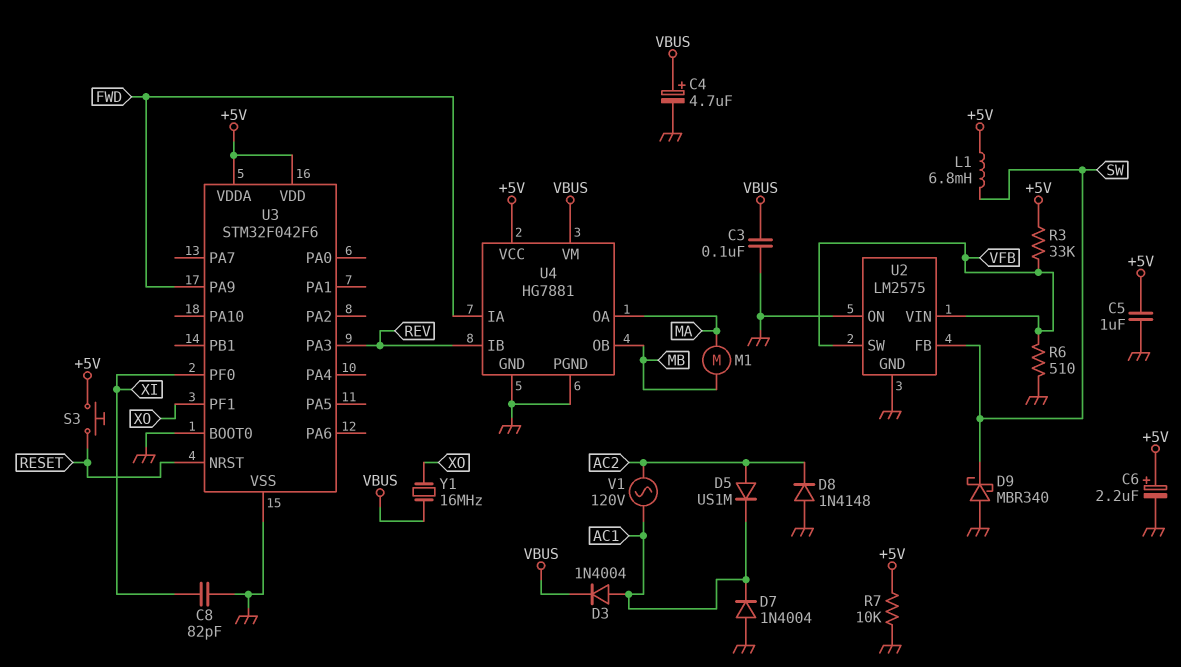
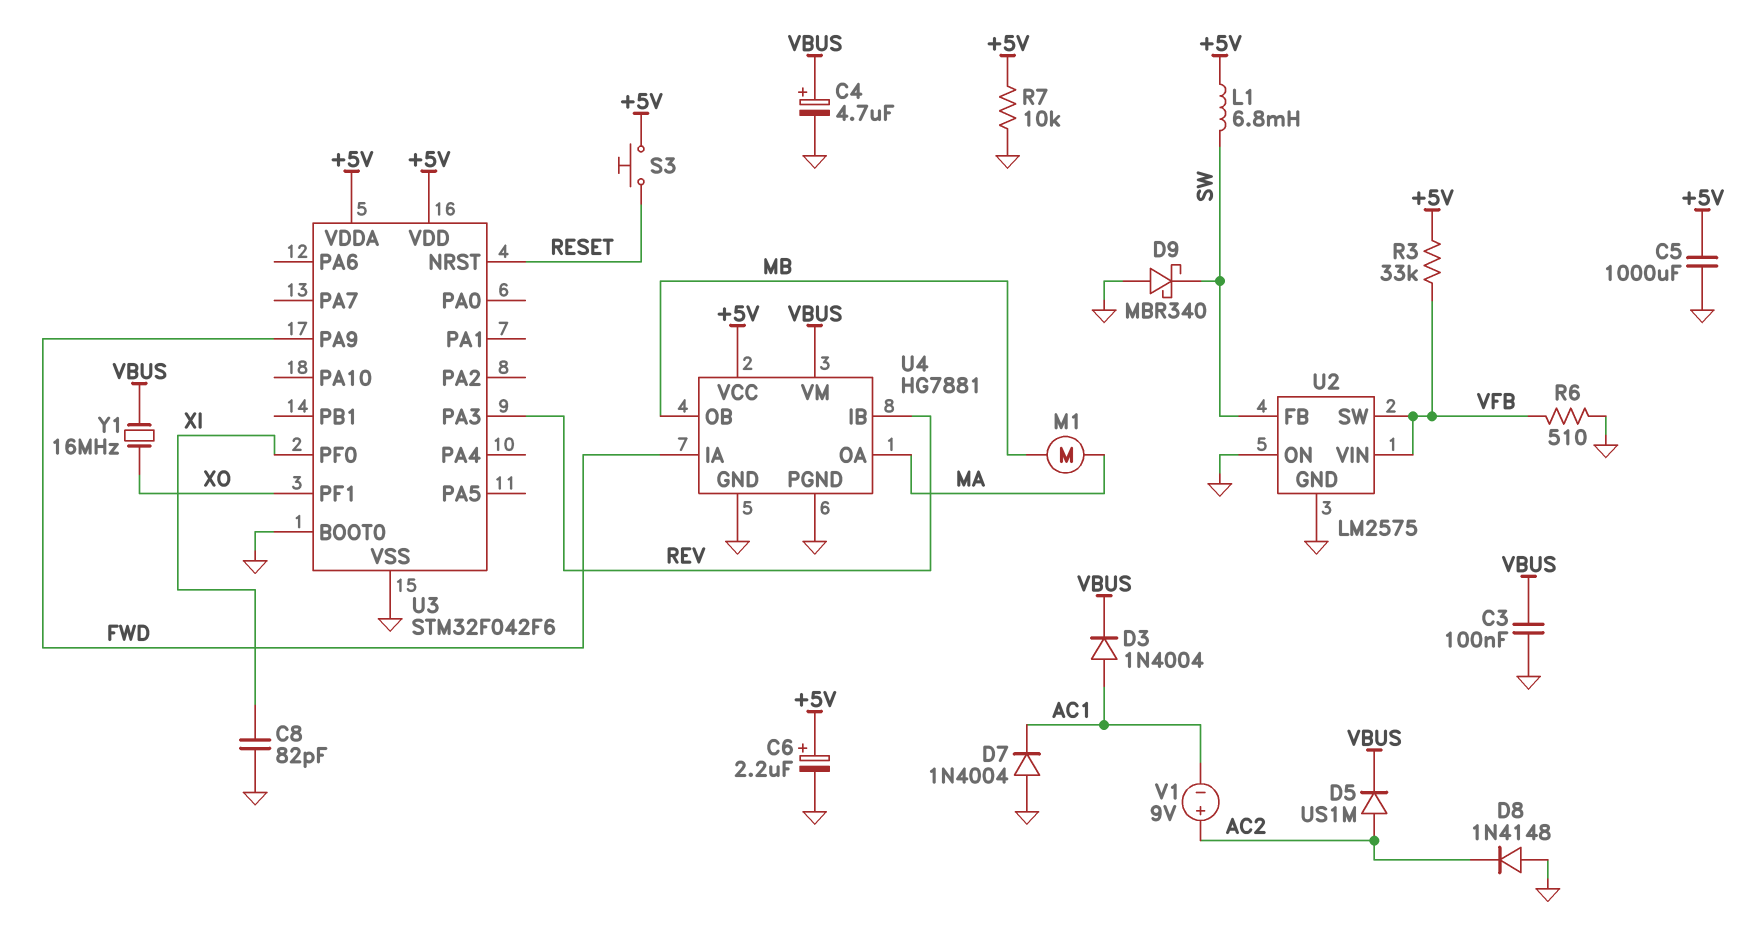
C5: 1uF (+5V, GND) -> 1000uF (+5V, GND)
D5: diode US1M (A AC2, K AC1) -> diode US1M (A AC2, K VBUS)
V1: AC 120V (AC1, AC2) -> 9V (plus AC2, minus AC1)

